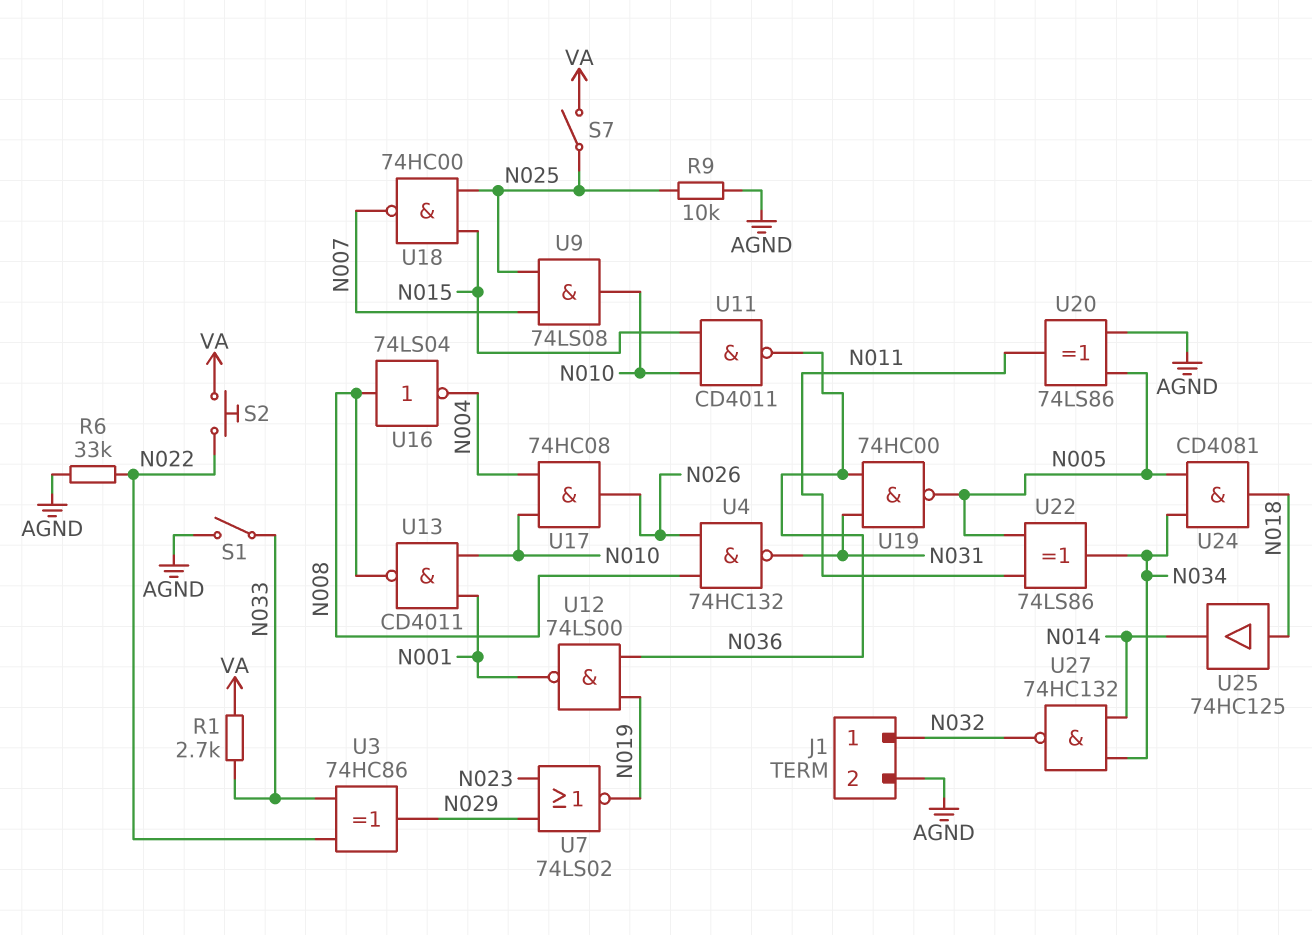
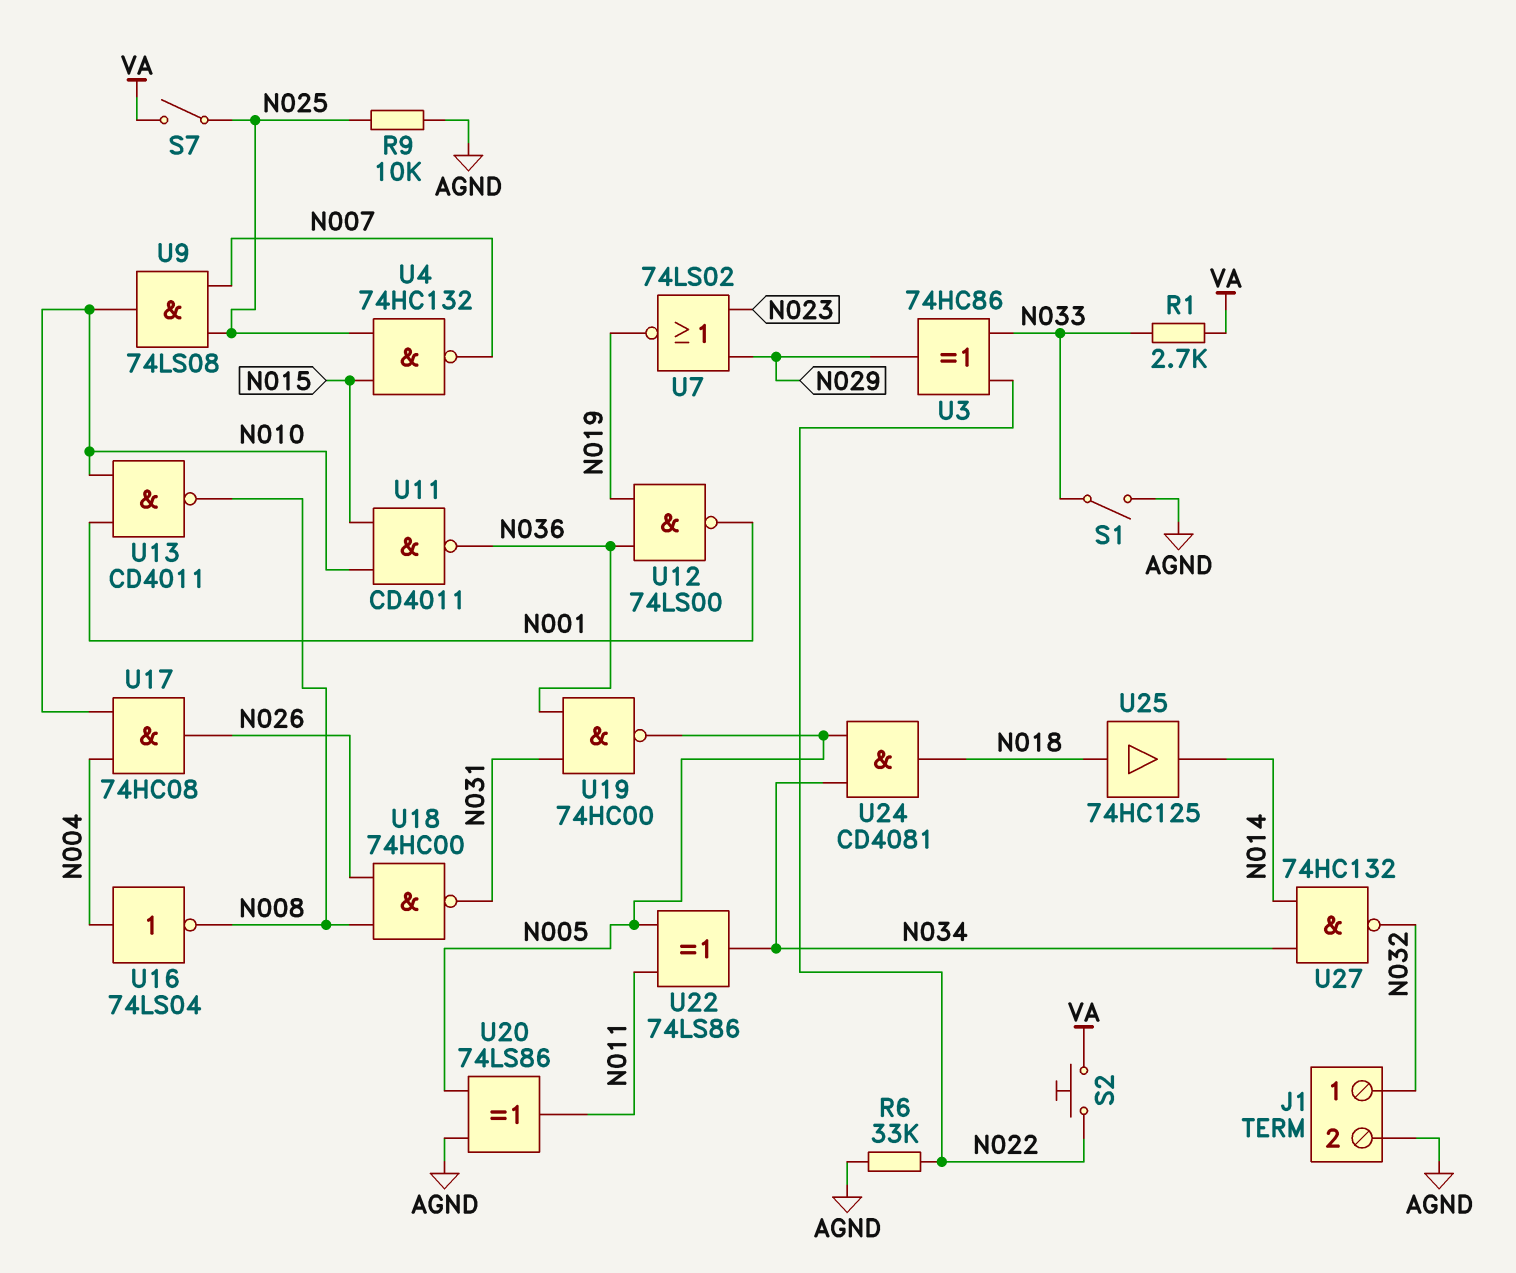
U4: NAND 74HC132 (in N008, in N026, out N031) -> NAND 74HC132 (in N015, in N025, out N007)
U16: NOT 74LS04 (in N008, out N004) -> NOT 74LS04 (in N004, out N008)
U18: NAND 74HC00 (in N015, in N025, out N007) -> NAND 74HC00 (in N008, in N026, out N031)

